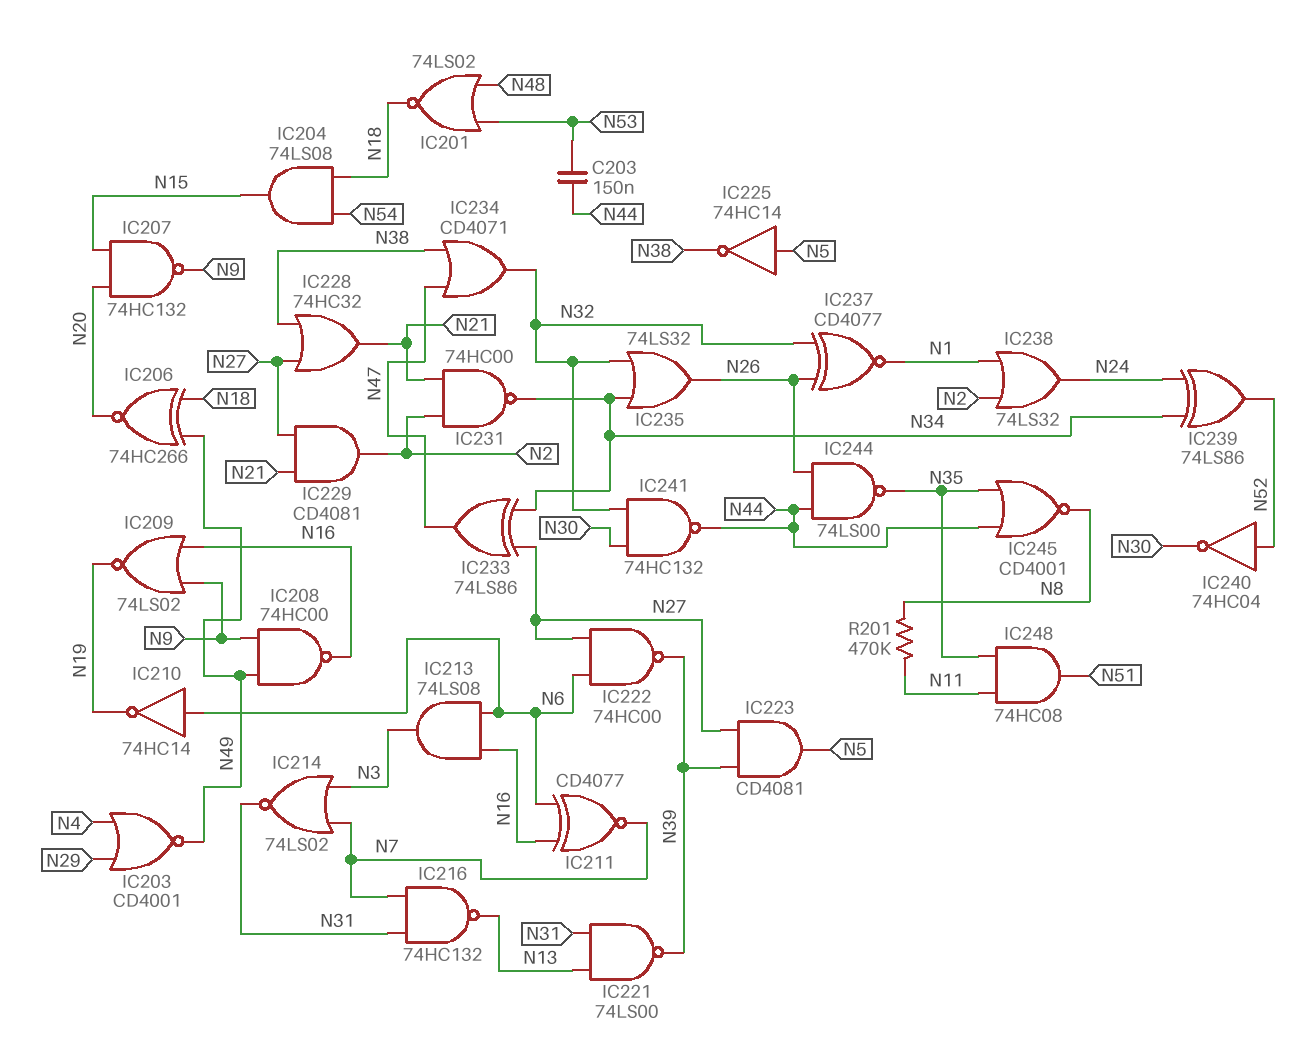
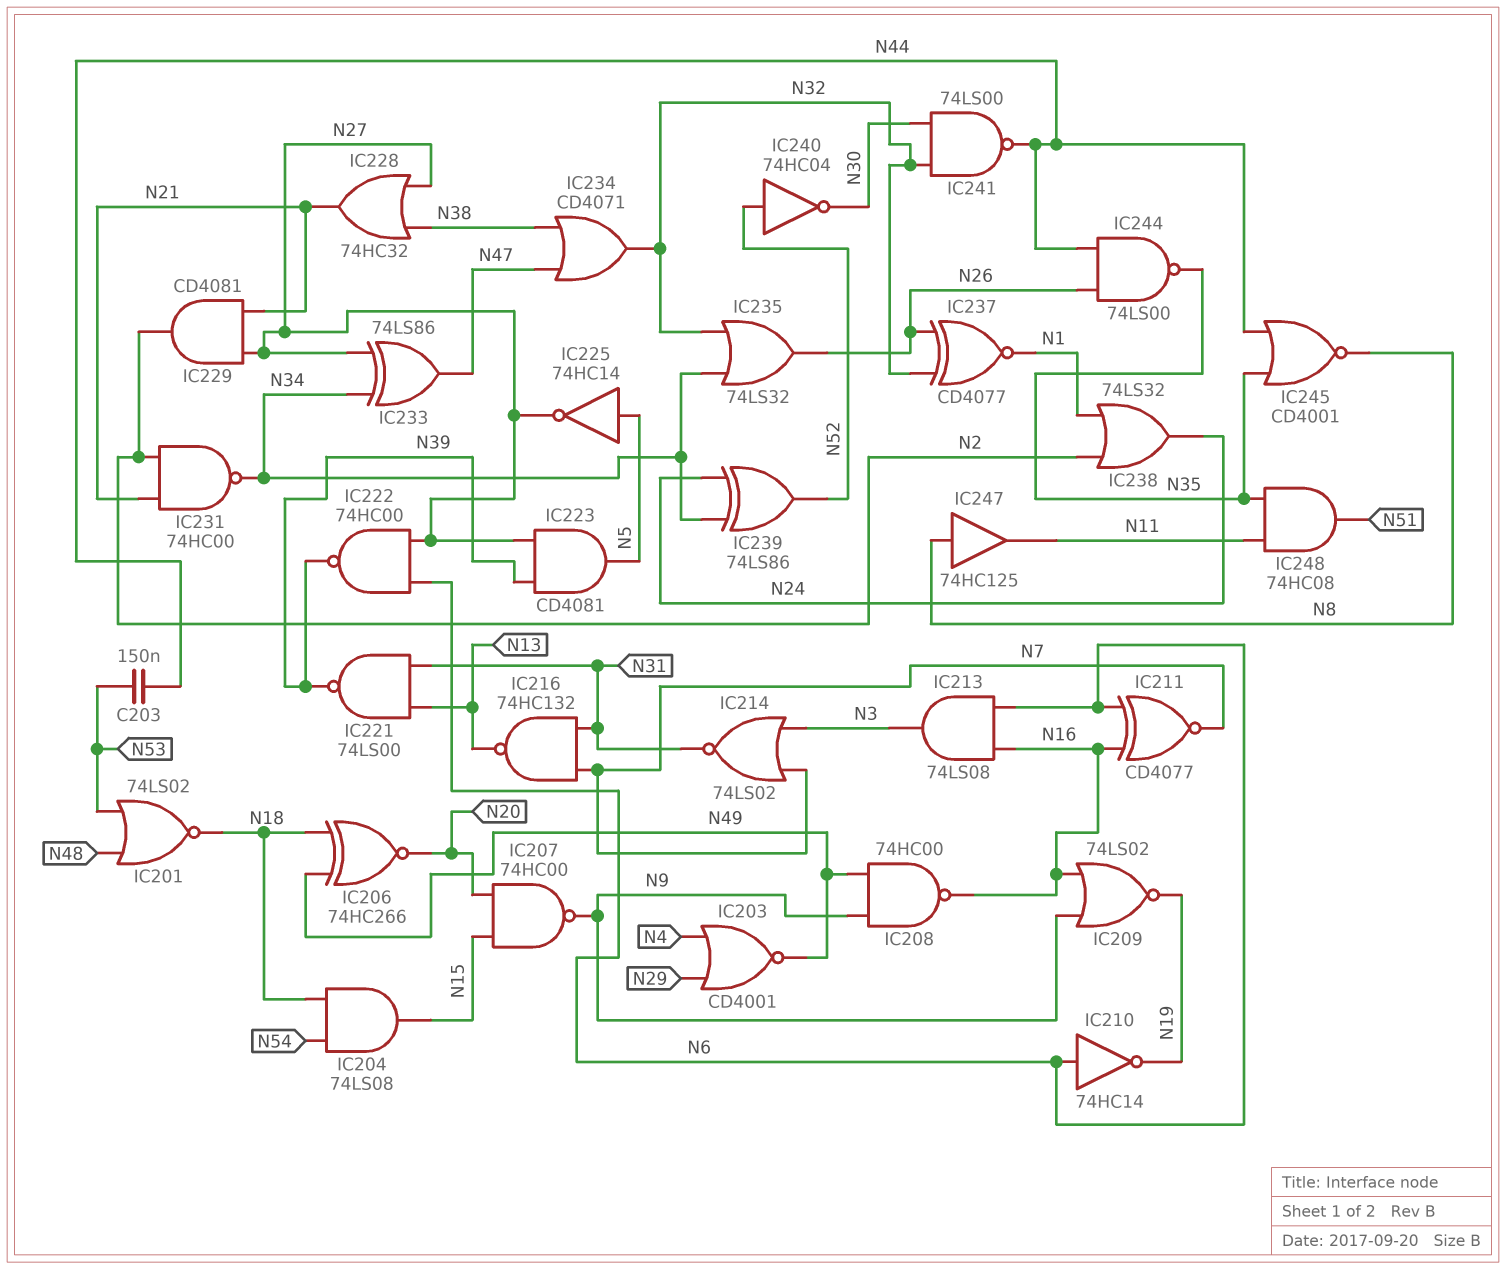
IC207: NAND 74HC132 (in N15, in N20, out N9) -> NAND 74HC00 (in N15, in N20, out N9)
IC225: NOT 74HC14 (in N5, out N38) -> NOT 74HC14 (in N5, out N27)
IC241: NAND 74HC132 (in N30, in N32, out N44) -> NAND 74LS00 (in N30, in N32, out N44)
IC247: none -> buffer 74HC125 (in N8, out N11)
R201: 470k (N8, N11) -> none

